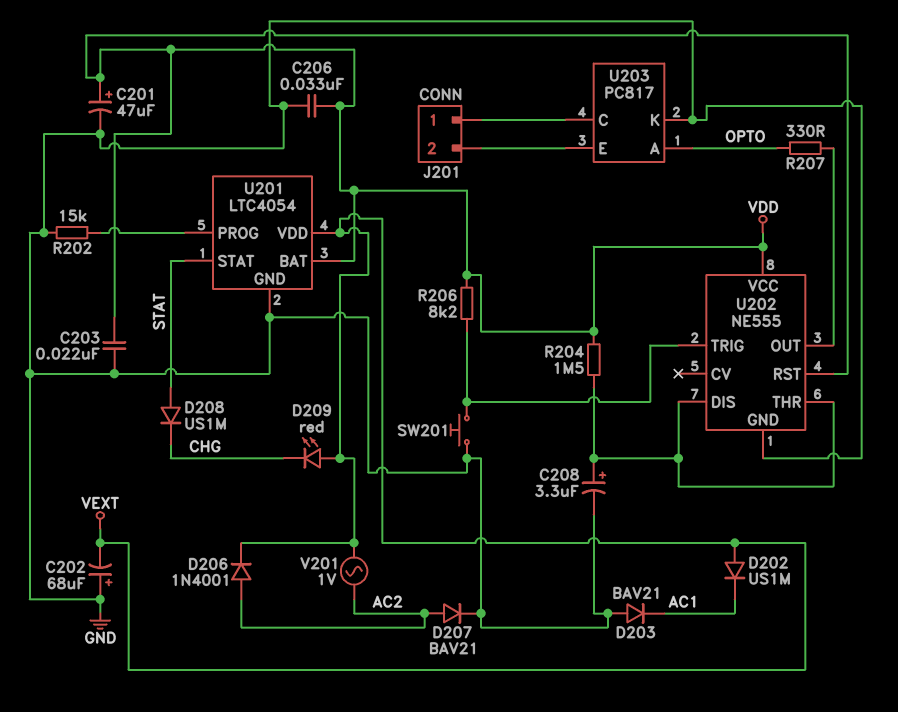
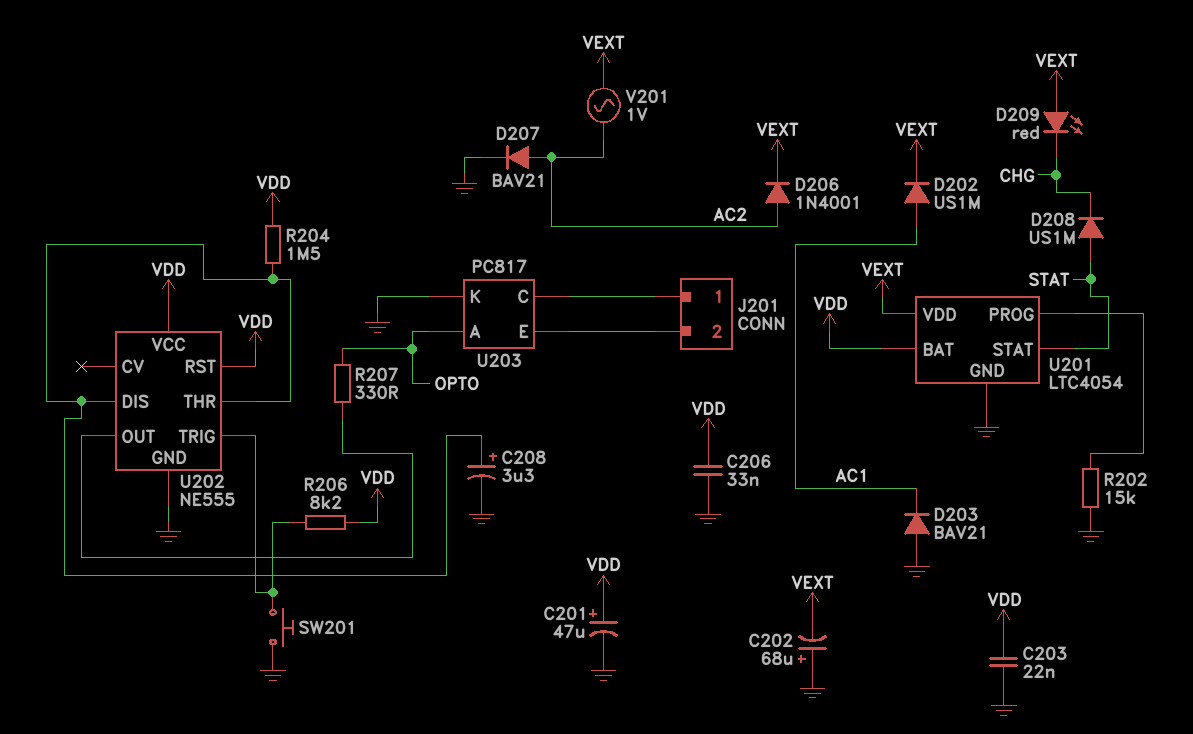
D202: diode US1M (A VEXT, K AC1) -> diode US1M (A AC1, K VEXT)

